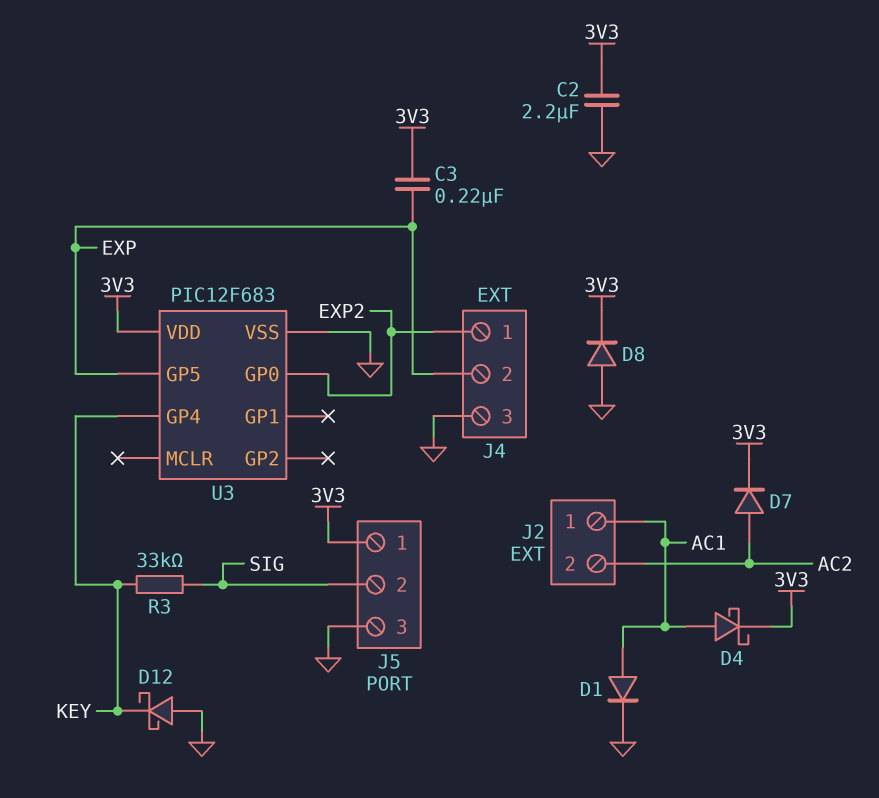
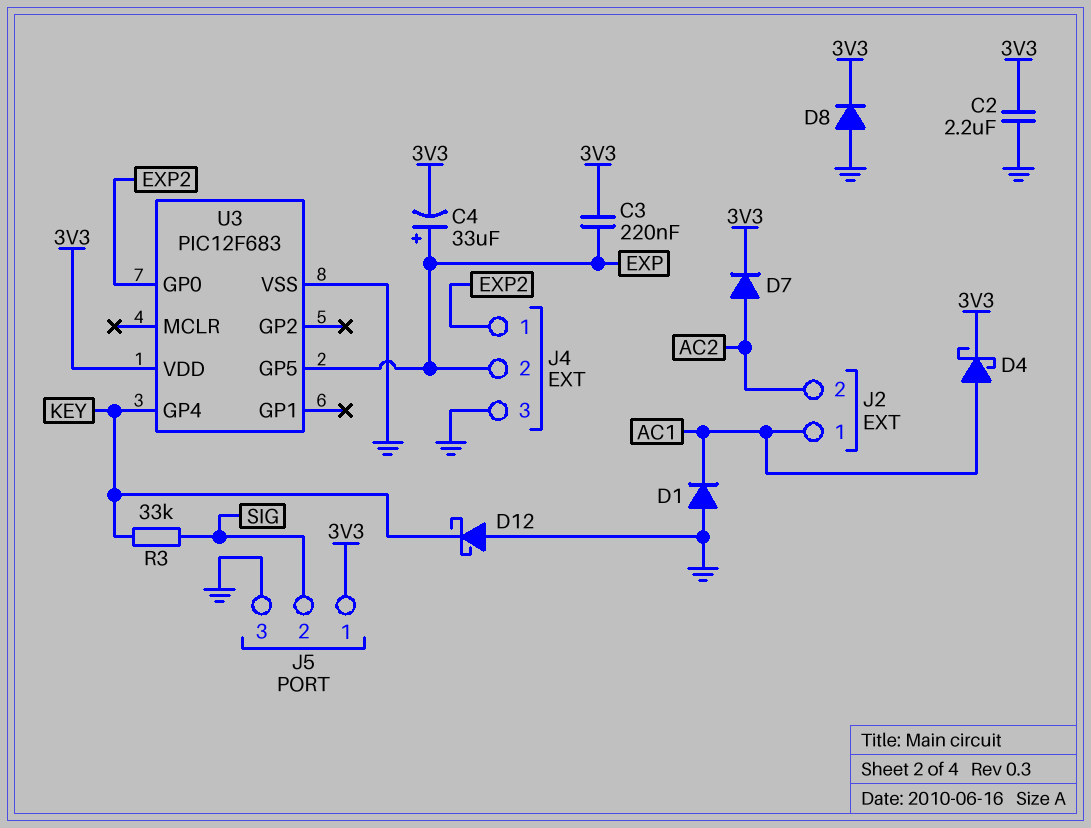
C4: none -> 33uF (plus EXP, minus 3V3)
D1: diode (A AC1, K GND) -> diode (A GND, K AC1)

